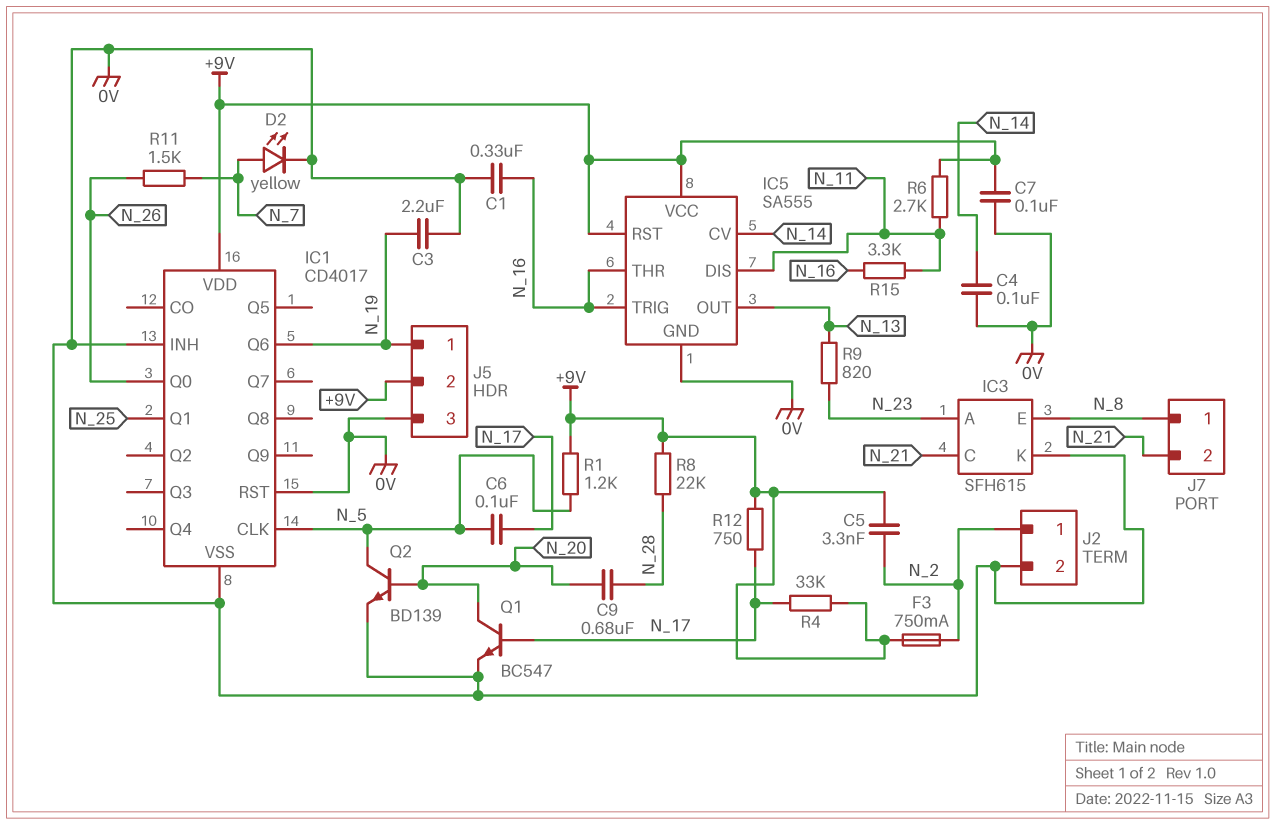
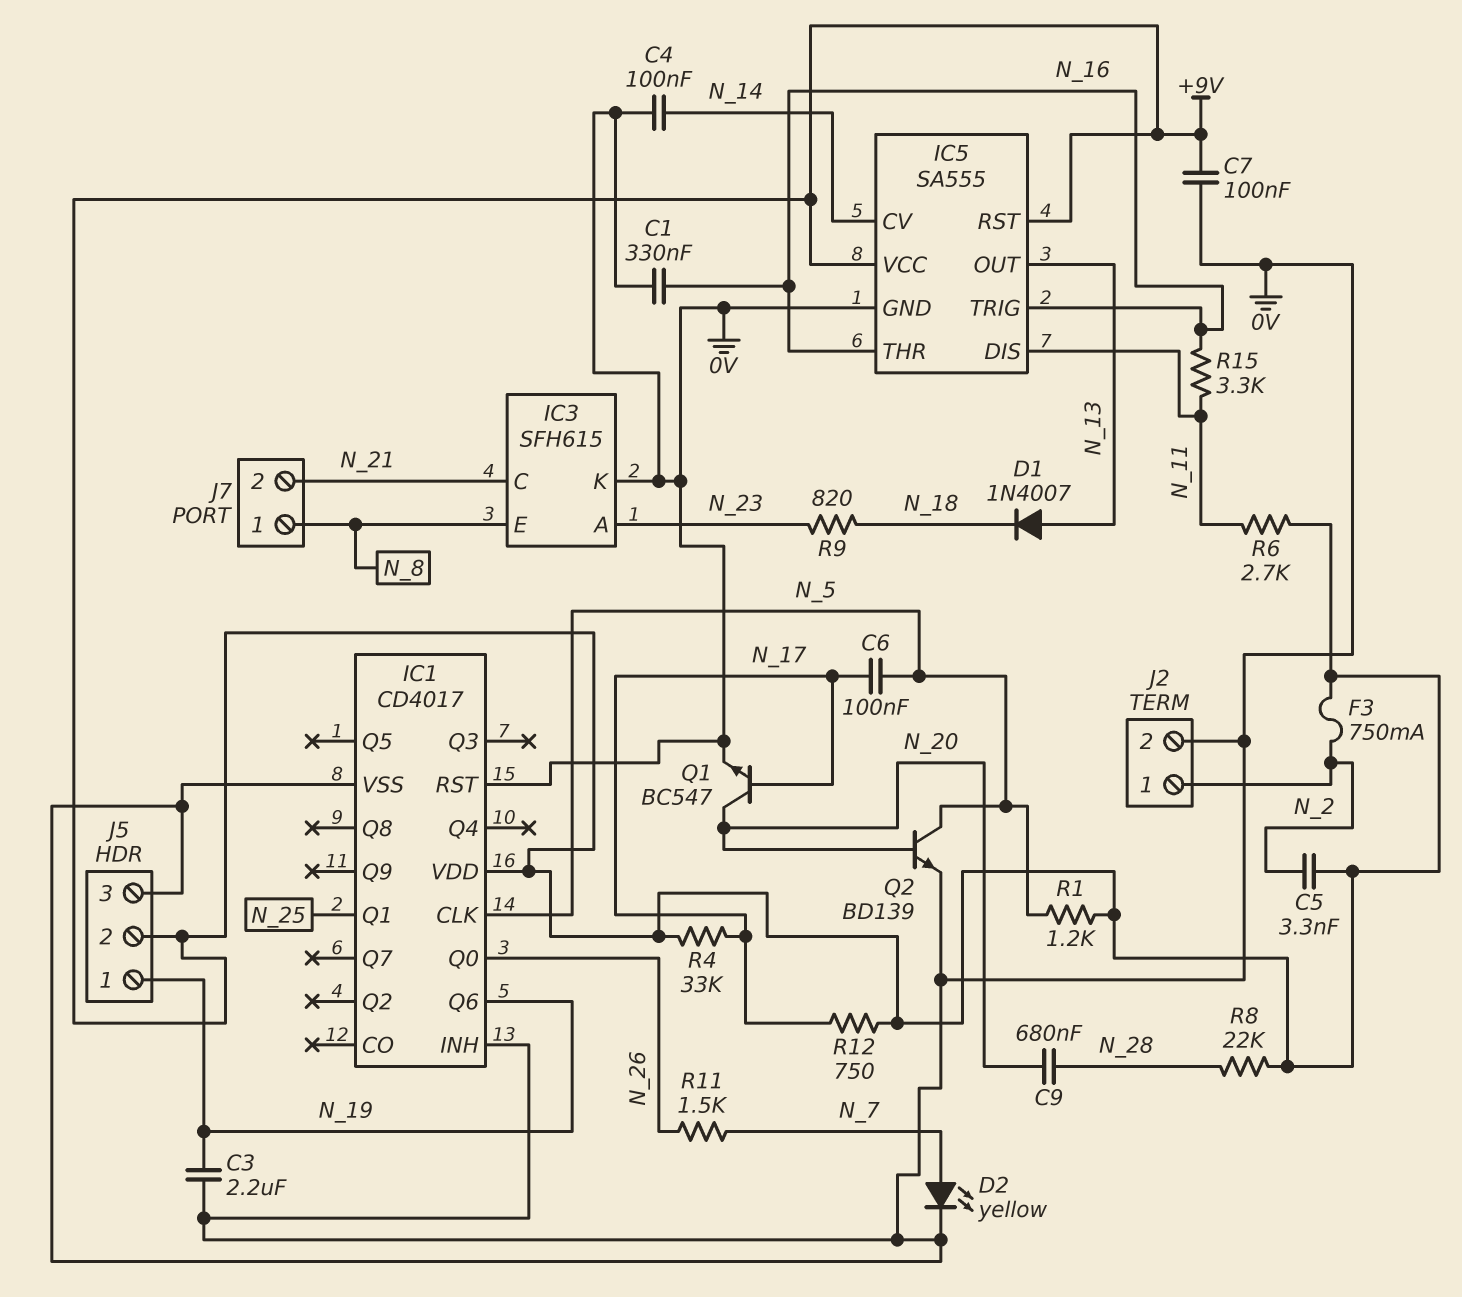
D1: none -> diode 1N4007 (A N_13, K N_18)
R9: 820 (N_13, N_23) -> 820 (N_18, N_23)

